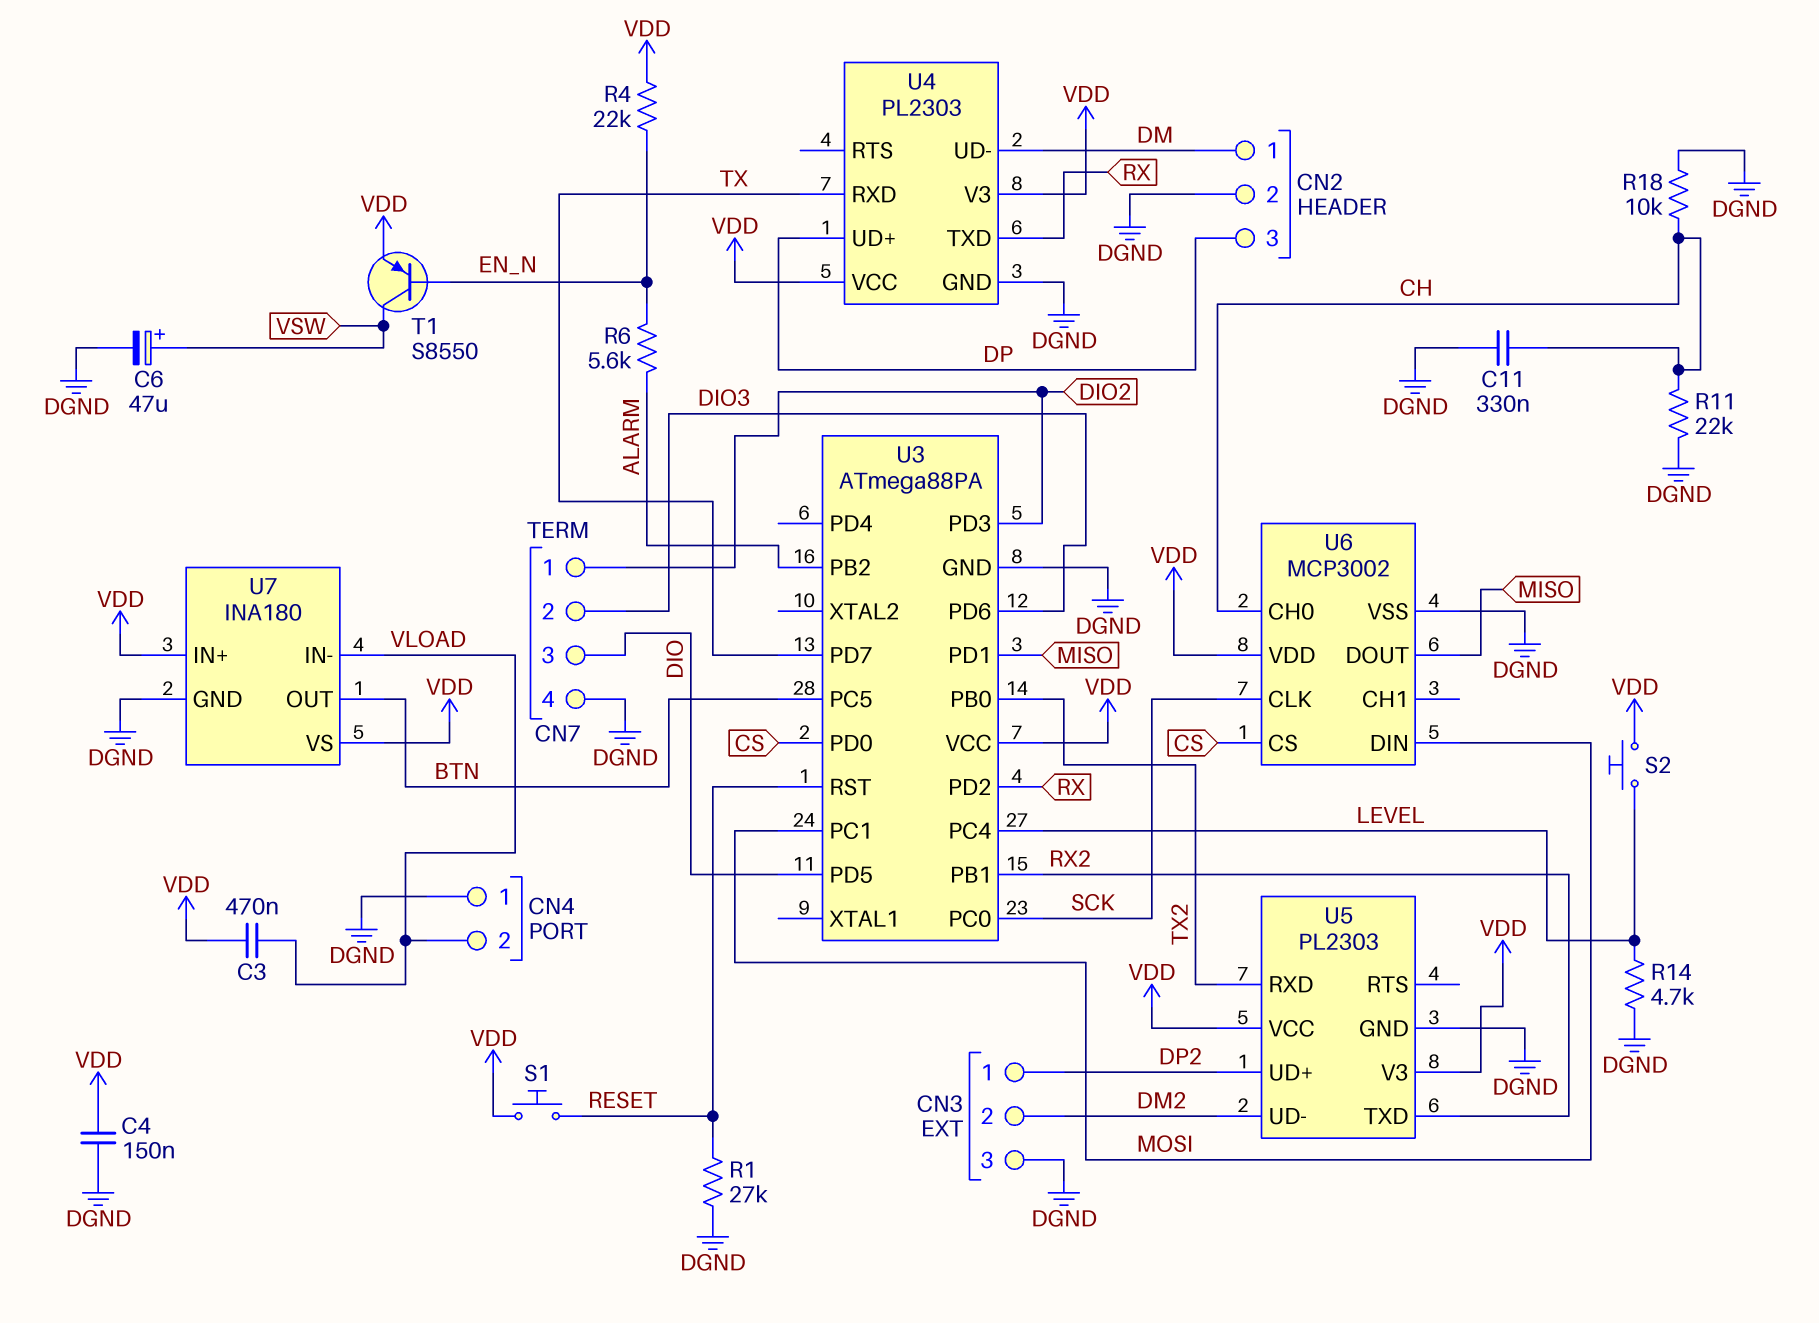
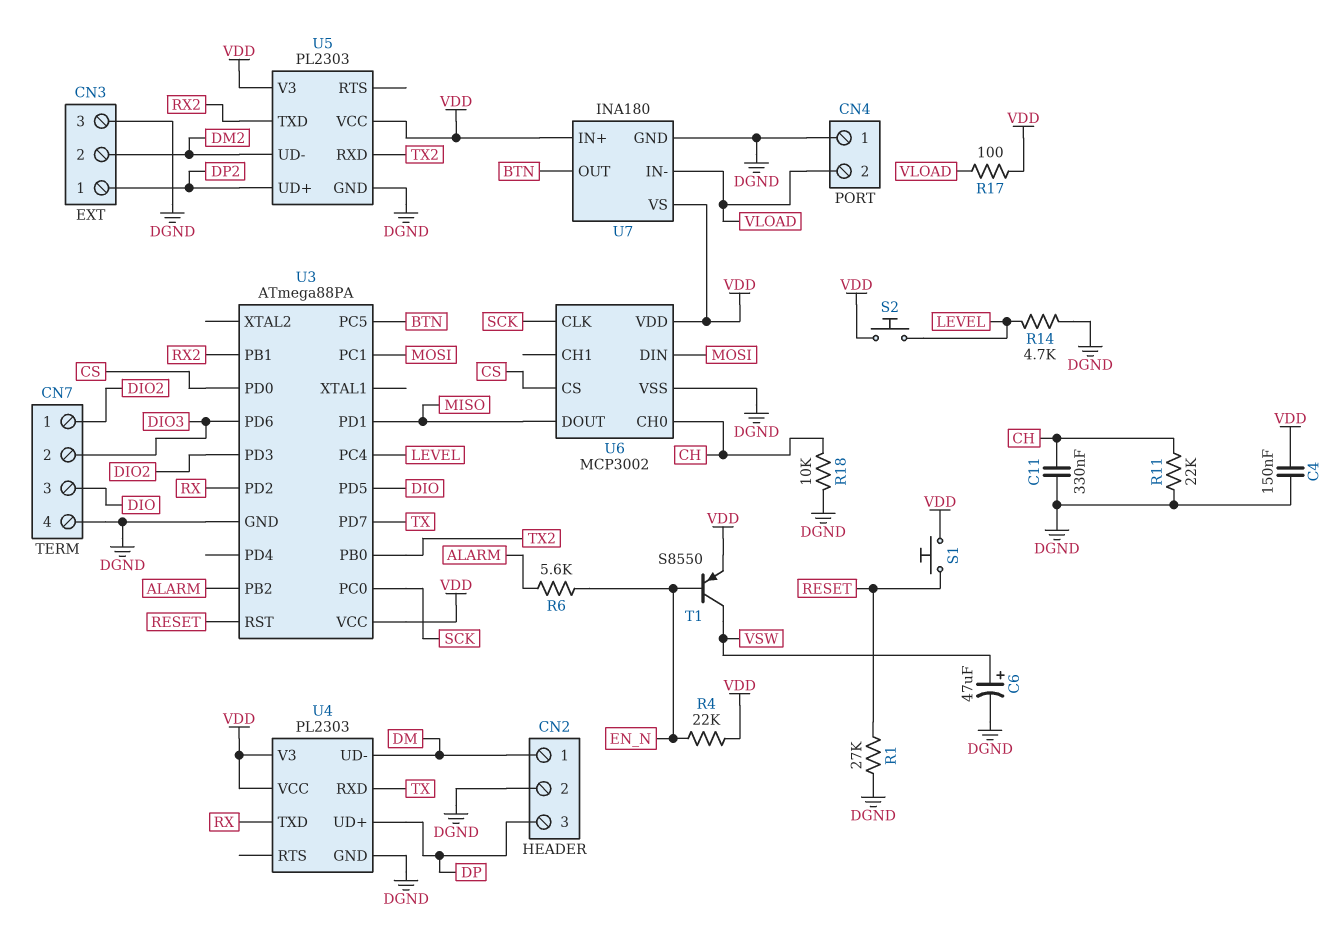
C3: 470nF (VDD, VLOAD) -> none
R17: none -> 100 (VDD, VLOAD)

